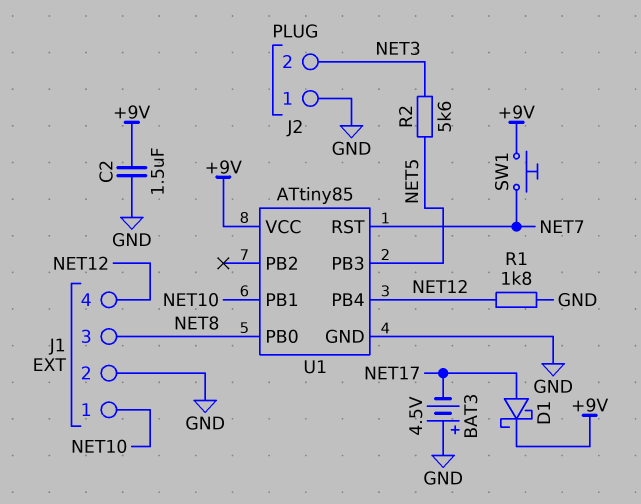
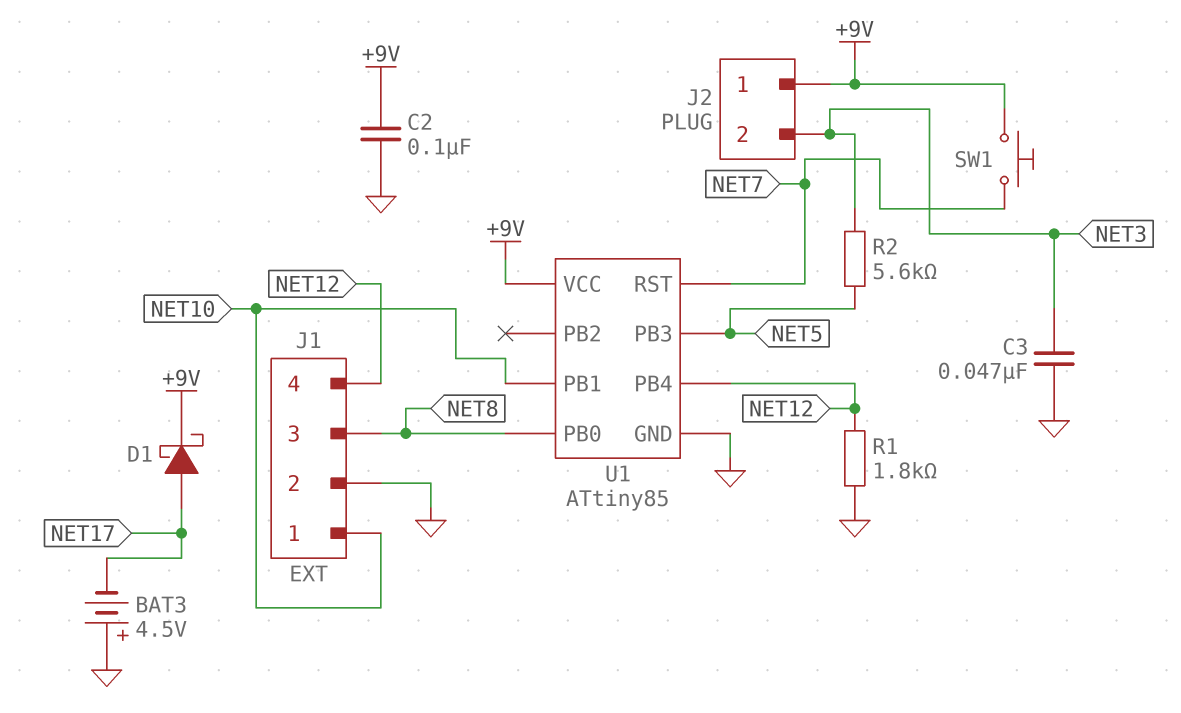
C2: 1.5uF (+9V, GND) -> 100nF (+9V, GND)
C3: none -> 47nF (GND, NET3)
J2 pin 1: GND -> +9V

